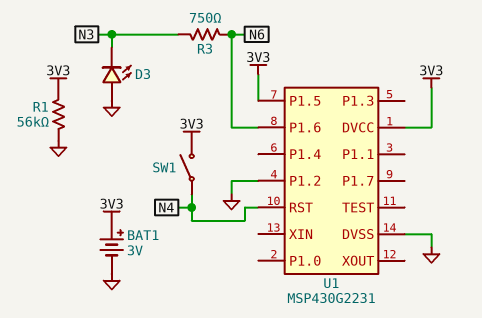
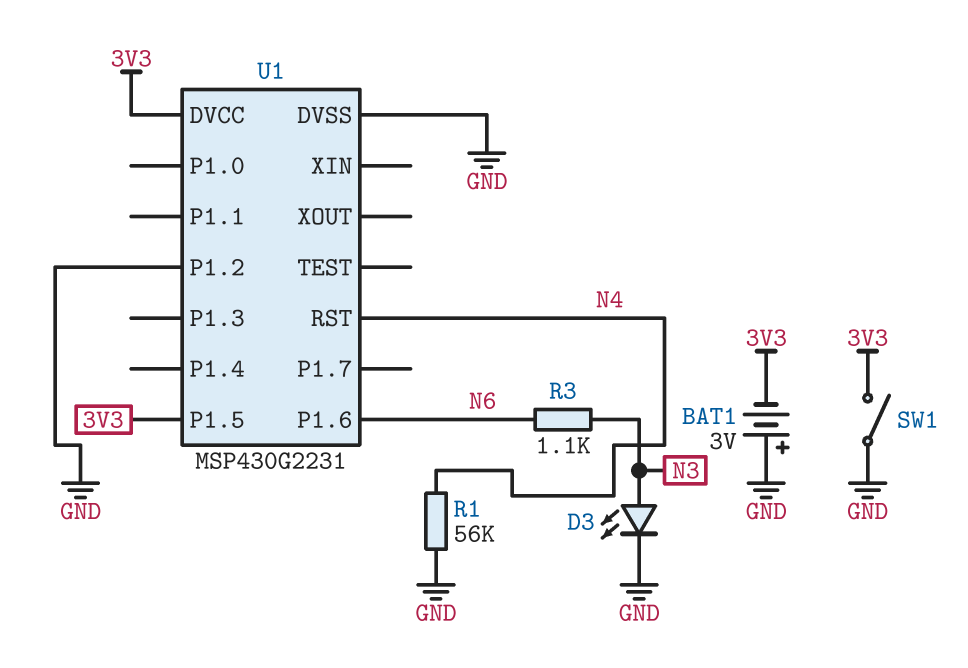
BAT1: 3V (plus 3V3, minus GND) -> 3V (plus GND, minus 3V3)
D3: LED (A GND, K N3) -> LED (A N3, K GND)
R1: 56k (3V3, GND) -> 56k (GND, N4)
R3: 750 (N3, N6) -> 1.1k (N3, N6)
SW1: switch (3V3, N4) -> switch (3V3, GND)

